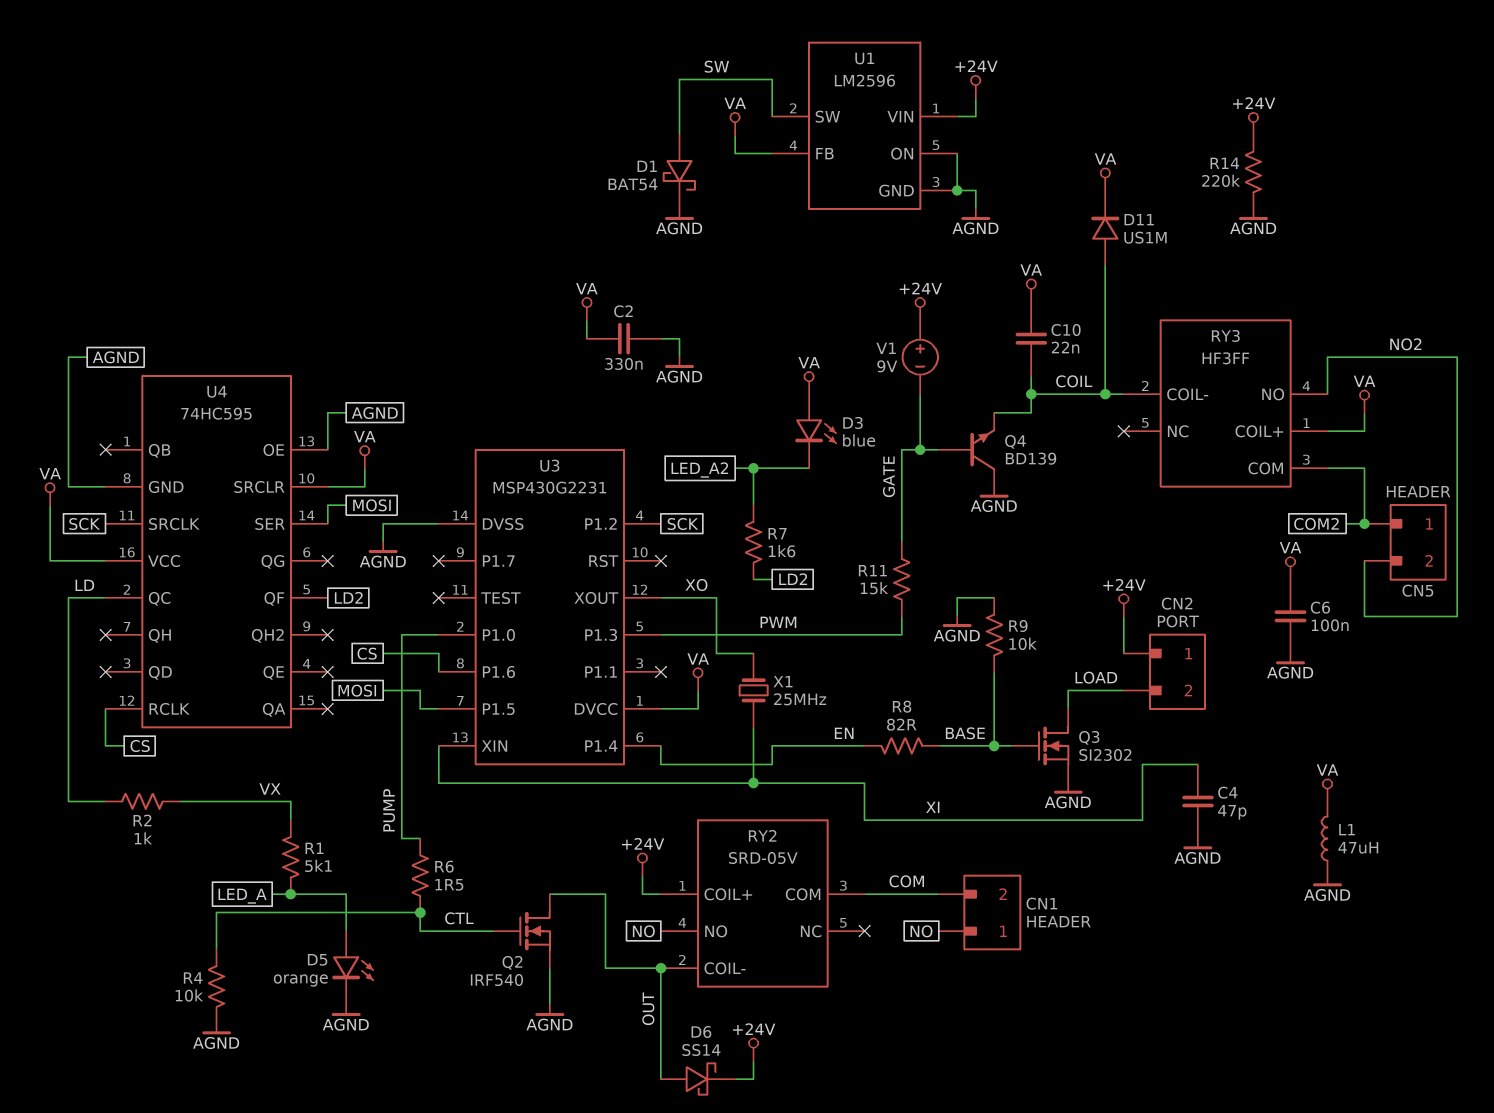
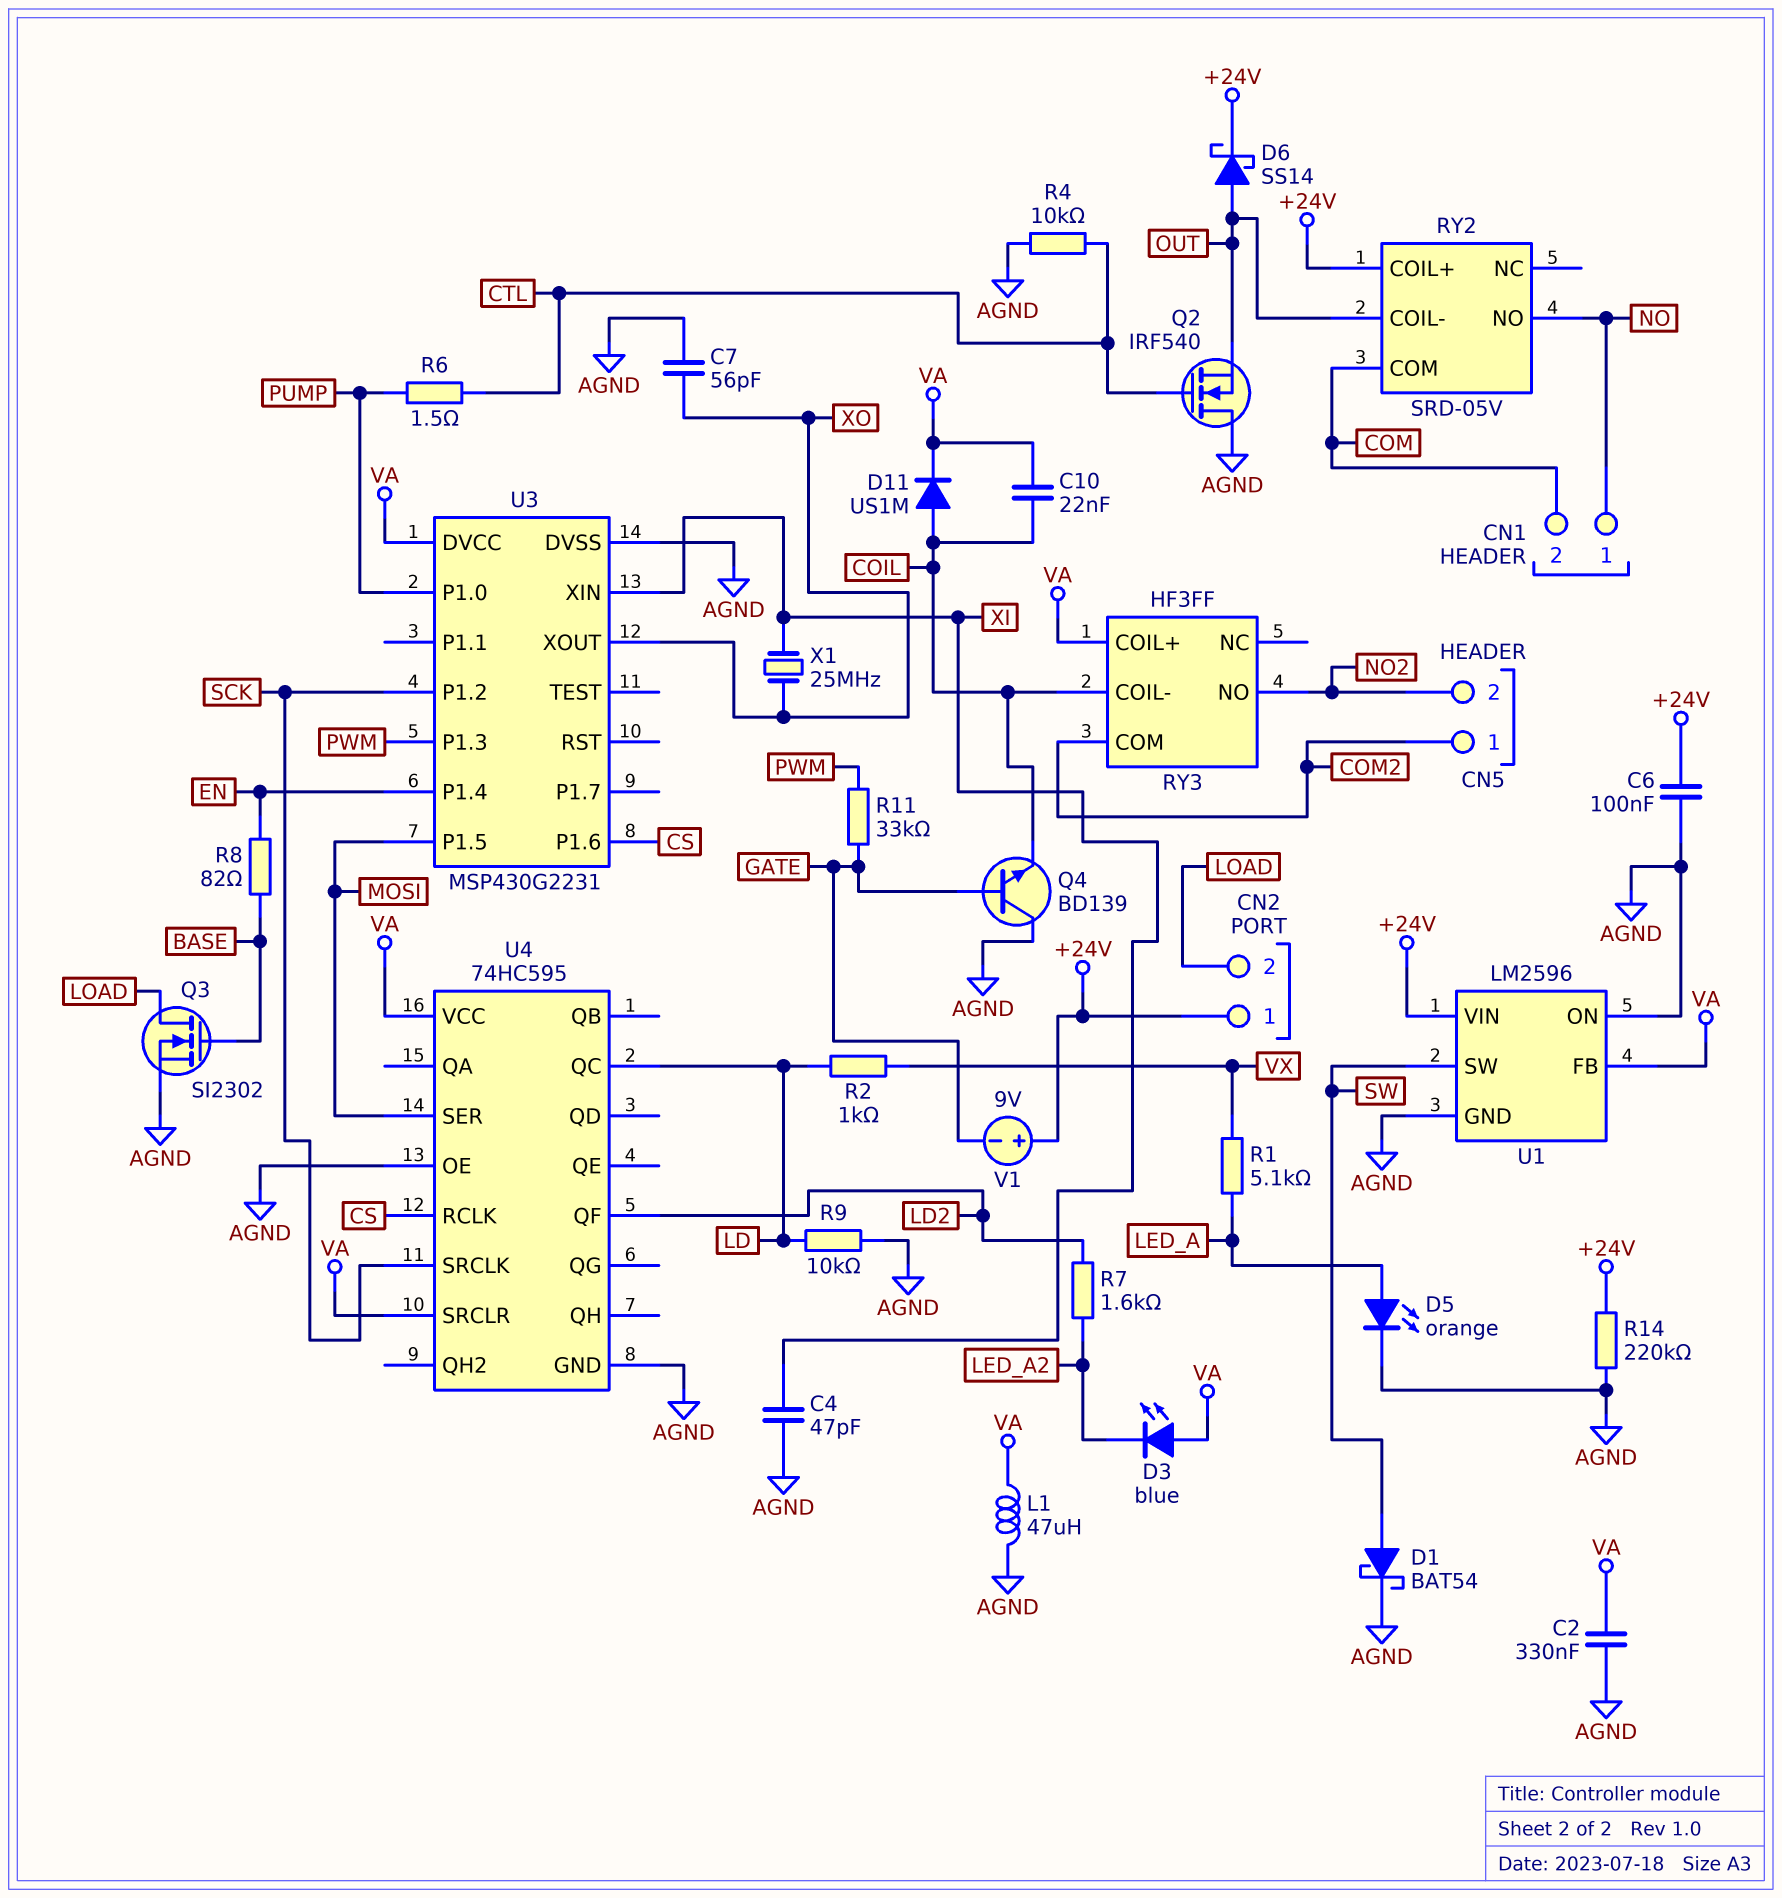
C6: 100nF (AGND, VA) -> 100nF (+24V, AGND)
C7: none -> 56pF (AGND, XO)
Q2: NMOS IRF540 (G CTL, D OUT, S AGND) -> NMOS IRF540 (G CTL, D AGND, S OUT)
R9: 10k (AGND, BASE) -> 10k (AGND, LD)
R11: 15k (GATE, PWM) -> 33k (GATE, PWM)

